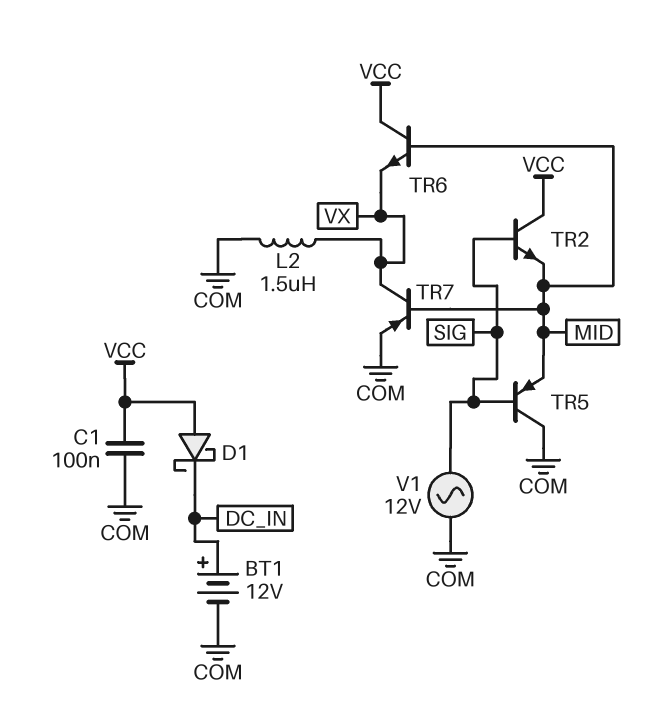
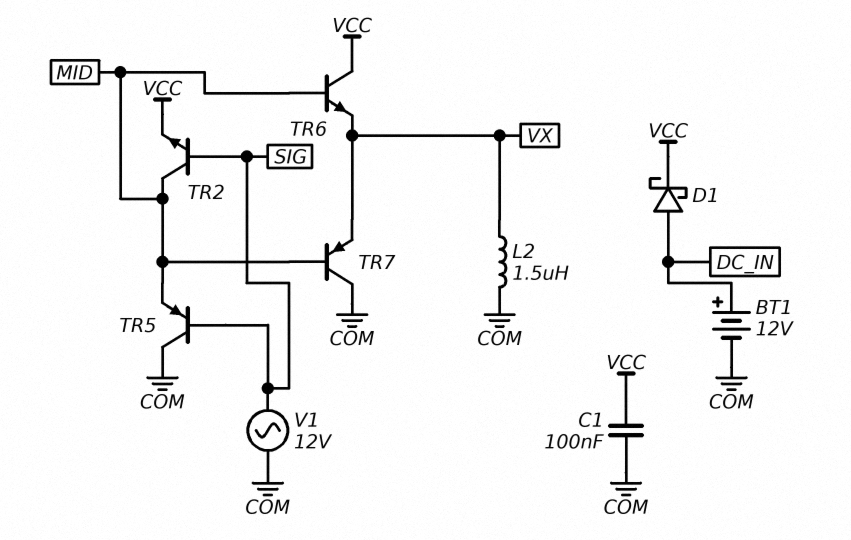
D1: schottky (A VCC, K DC_IN) -> schottky (A DC_IN, K VCC)
TR2: NPN (B SIG, C VCC, E MID) -> NPN (B SIG, C MID, E VCC)
TR7: PNP (B MID, C VX, E COM) -> PNP (B MID, C COM, E VX)

